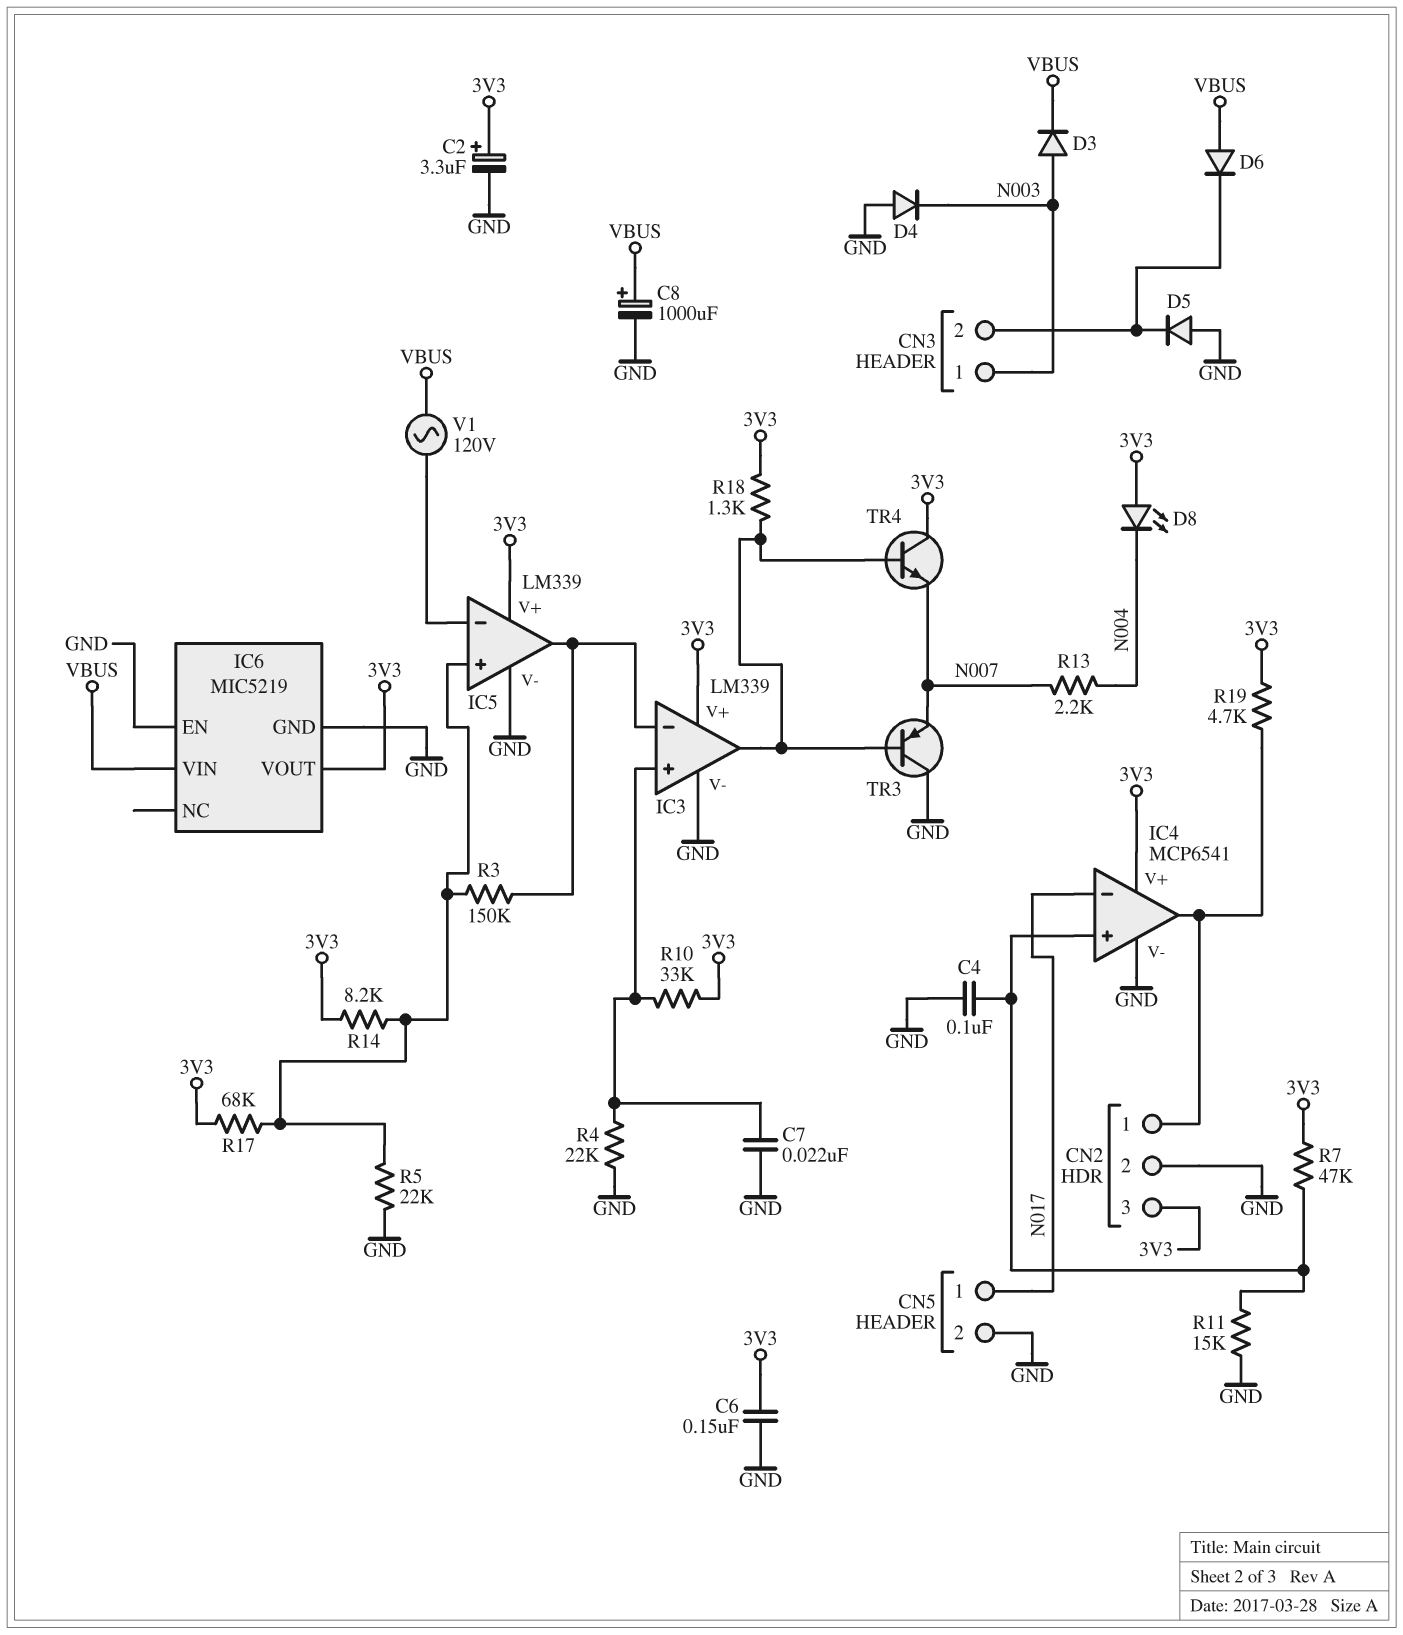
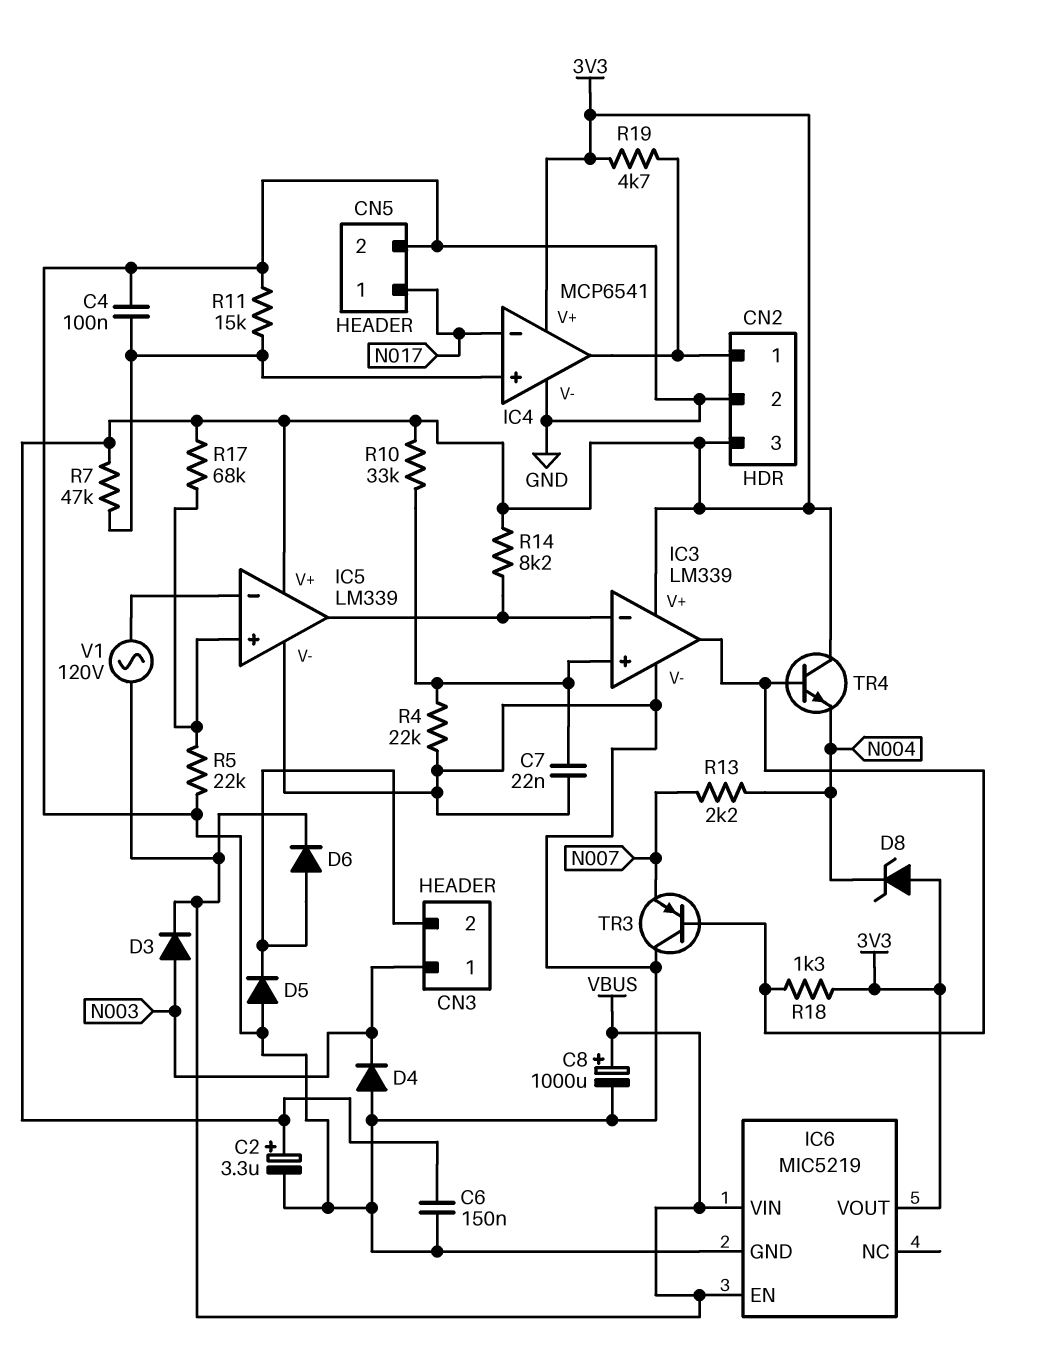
D6: diode (A VBUS, K CN3/2) -> diode (A CN3/2, K VBUS)
D8: LED (A 3V3, K N004) -> zener (A 3V3, K N004)
IC6 pin EN: GND -> VBUS
R3: 150k (IC3/in-, IC5/in+) -> none
R14: 8.2k (3V3, IC5/in+) -> 8.2k (3V3, IC3/in-)
TR4: NPN (B IC3/out, C 3V3, E N007) -> NPN (B IC3/out, C 3V3, E N004)

